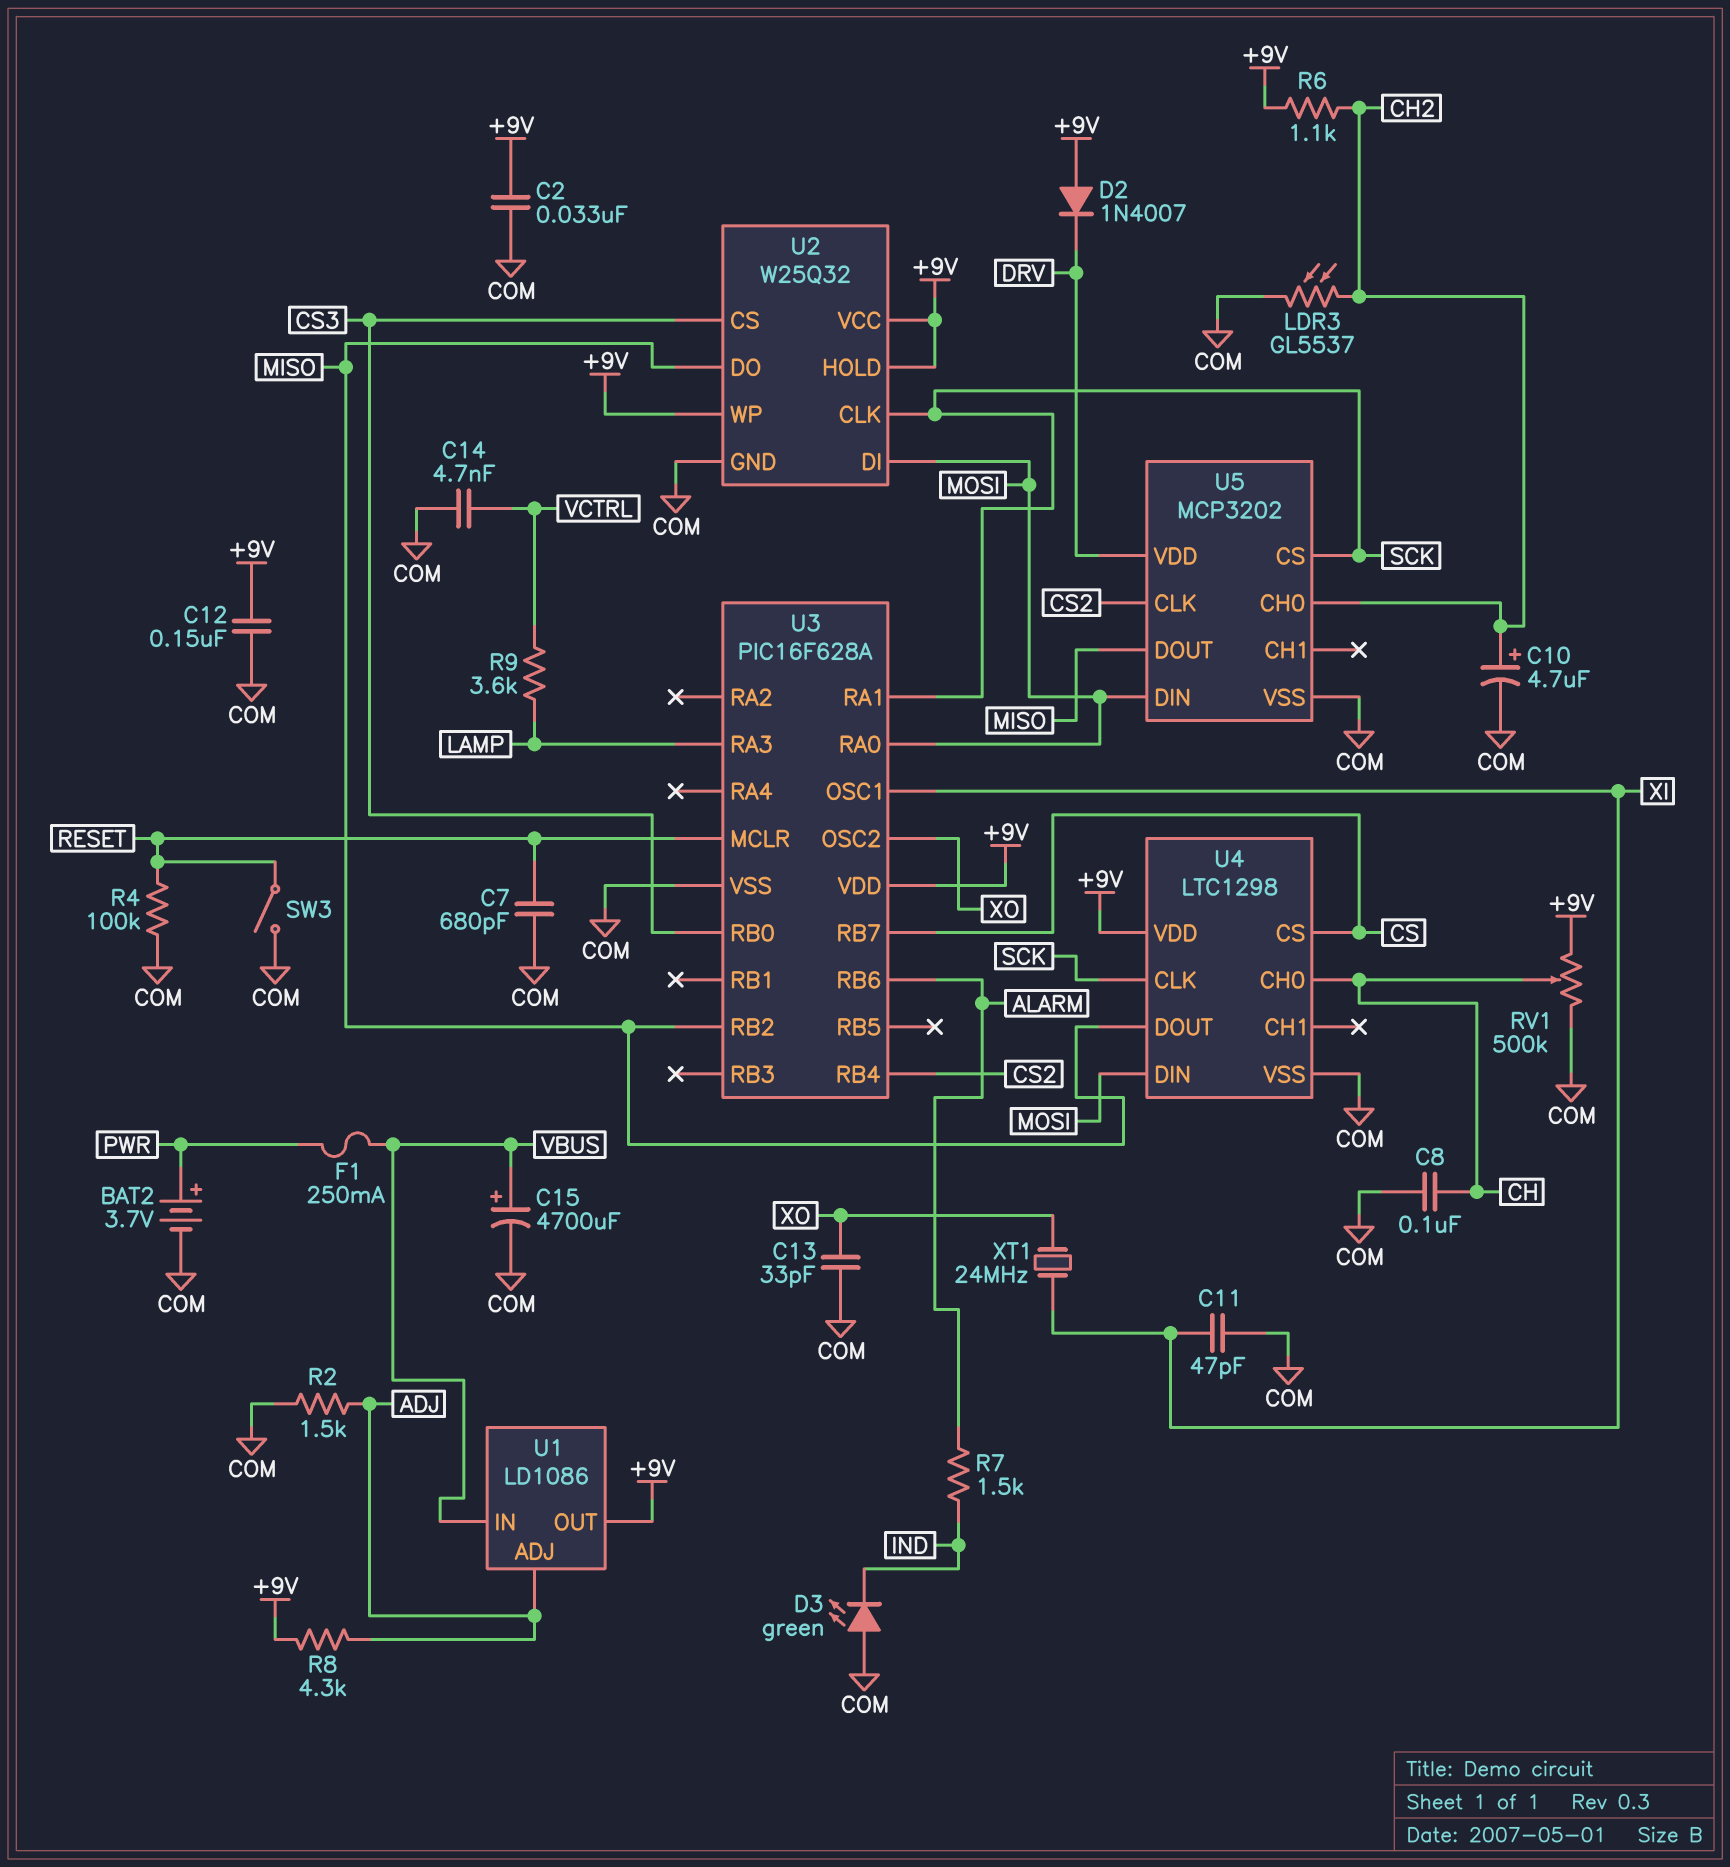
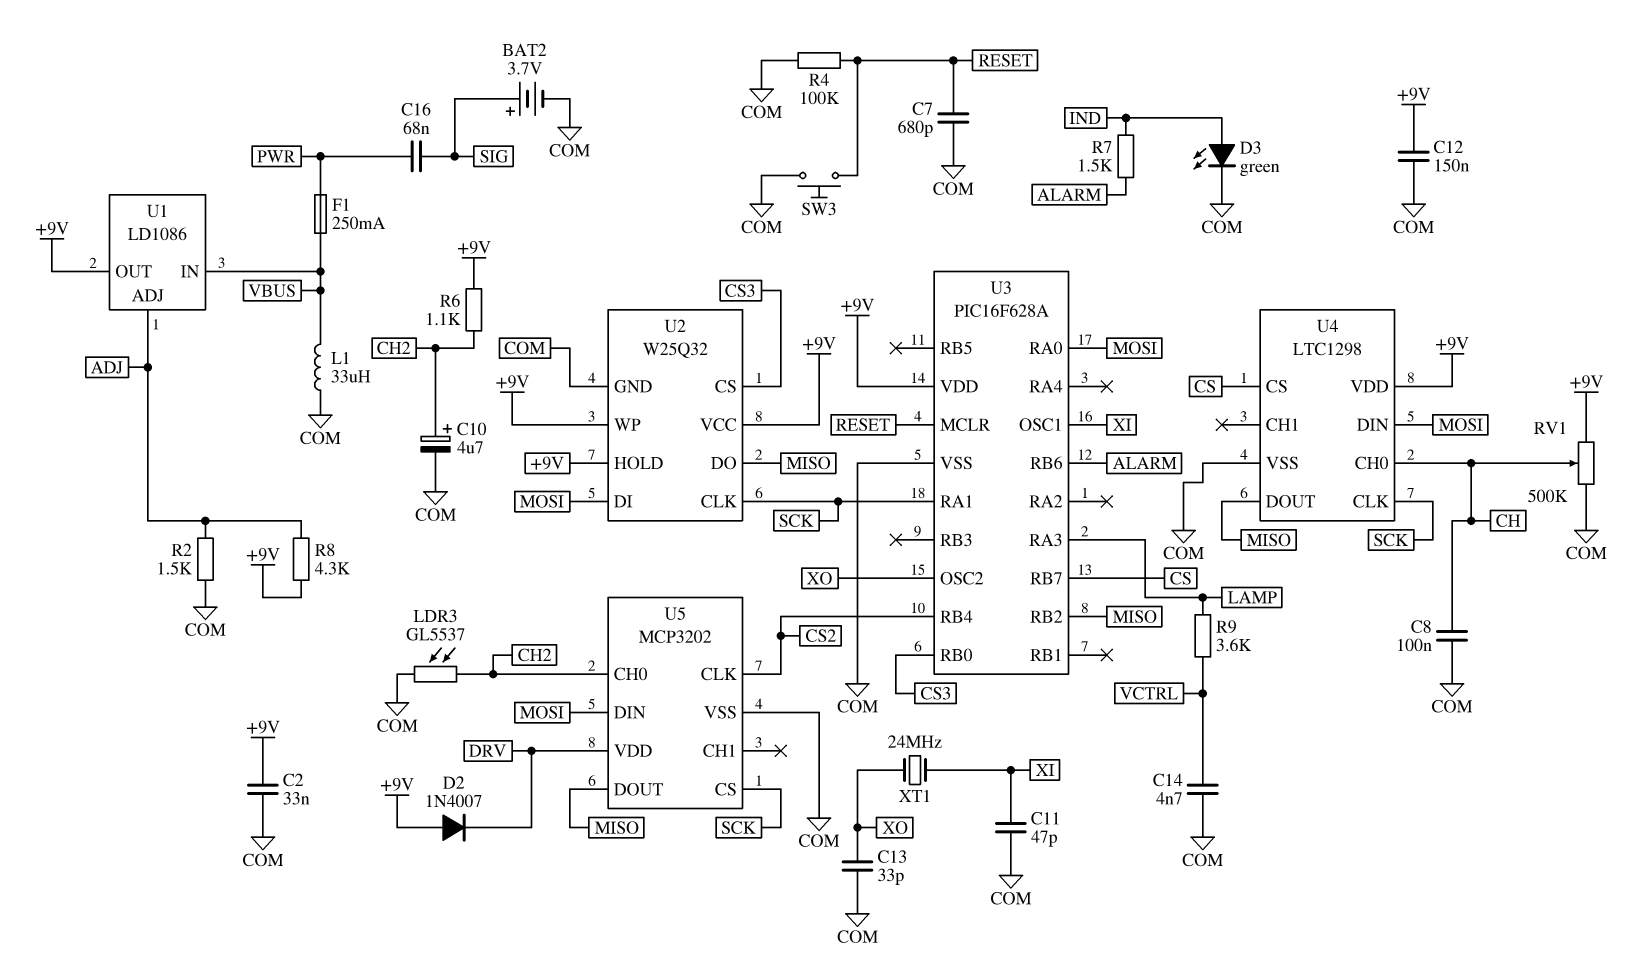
BAT2: 3.7V (plus PWR, minus COM) -> 3.7V (plus SIG, minus COM)
C15: 4700uF (plus VBUS, minus COM) -> none
C16: none -> 68nF (PWR, SIG)
D3: LED green (A COM, K IND) -> LED green (A IND, K COM)
L1: none -> 33uH (COM, VBUS)
SW3: switch (COM, RESET) -> button (COM, RESET)

